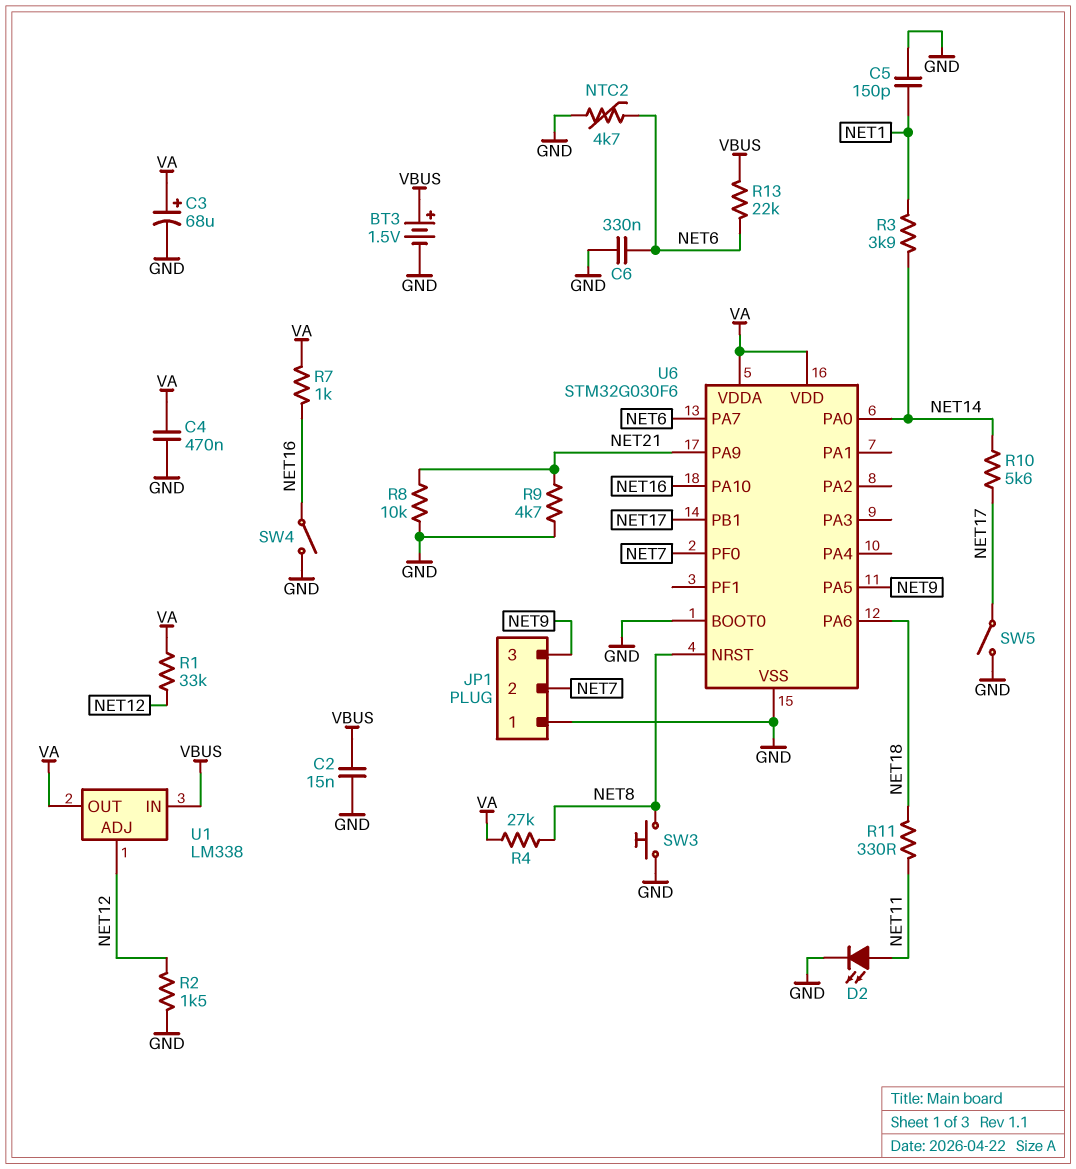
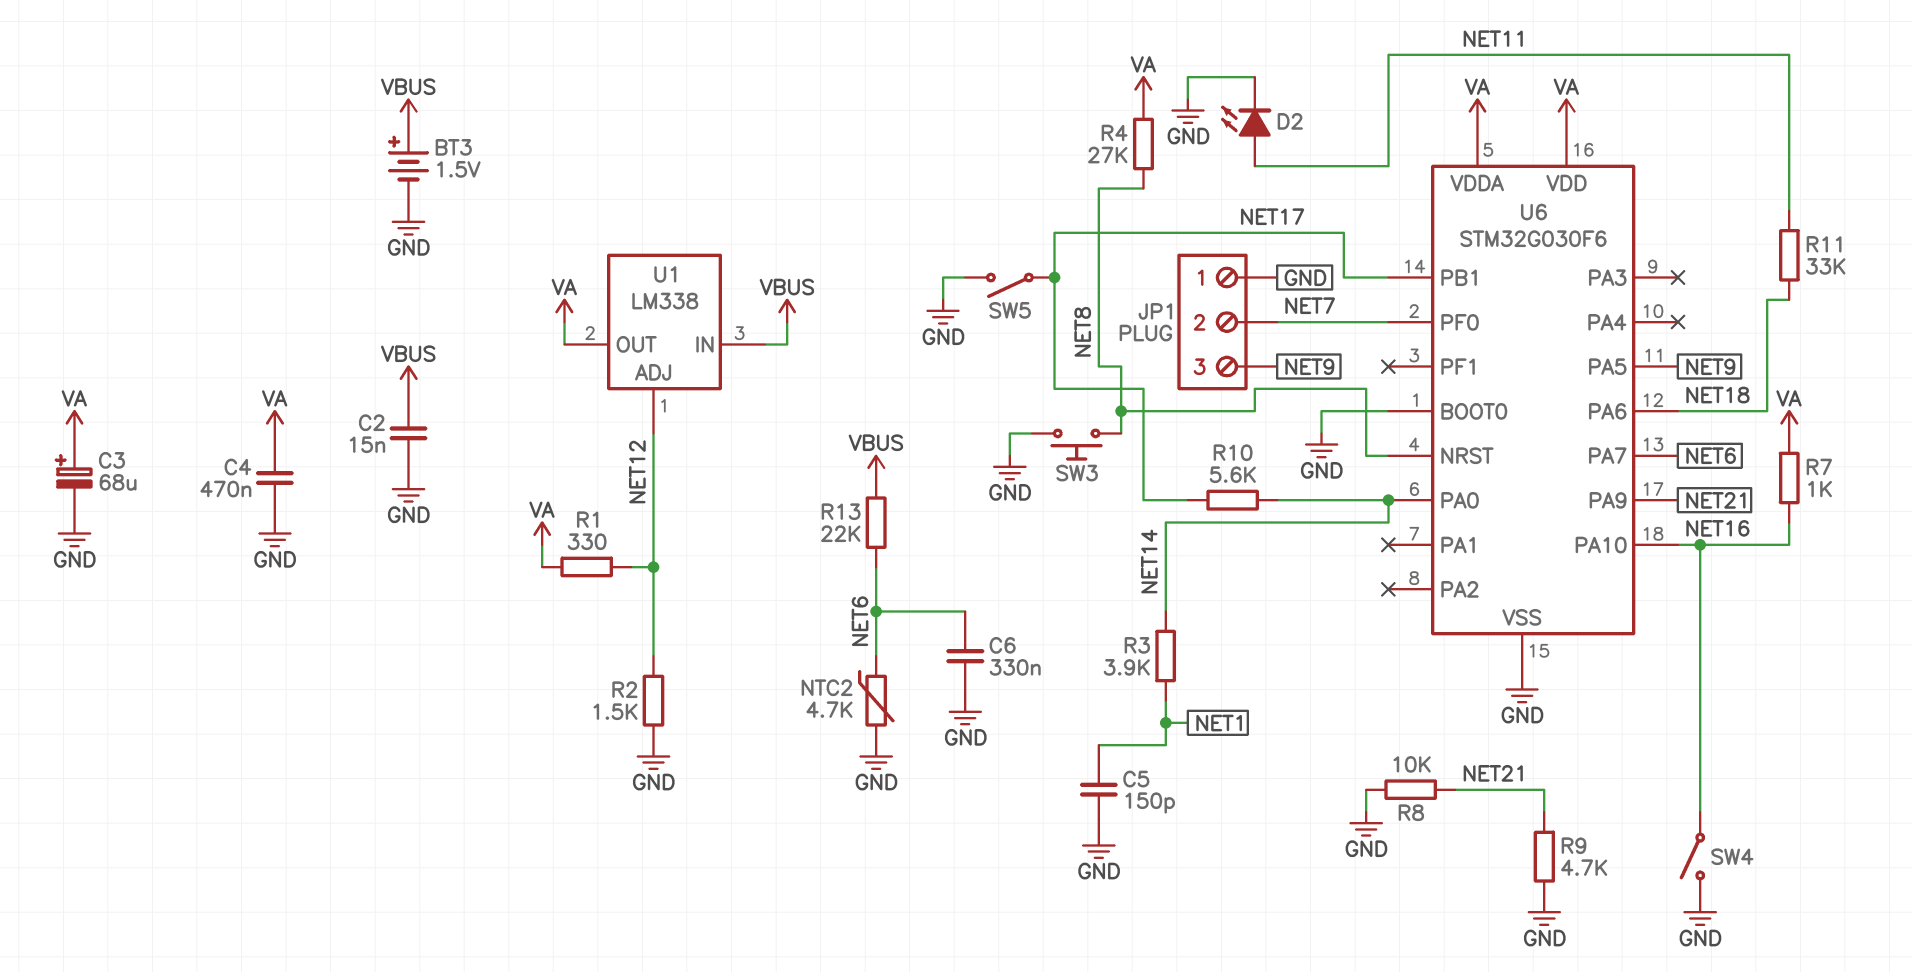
R1: 33k (NET12, VA) -> 330 (NET12, VA)
R11: 330 (NET11, NET18) -> 33k (NET11, NET18)

